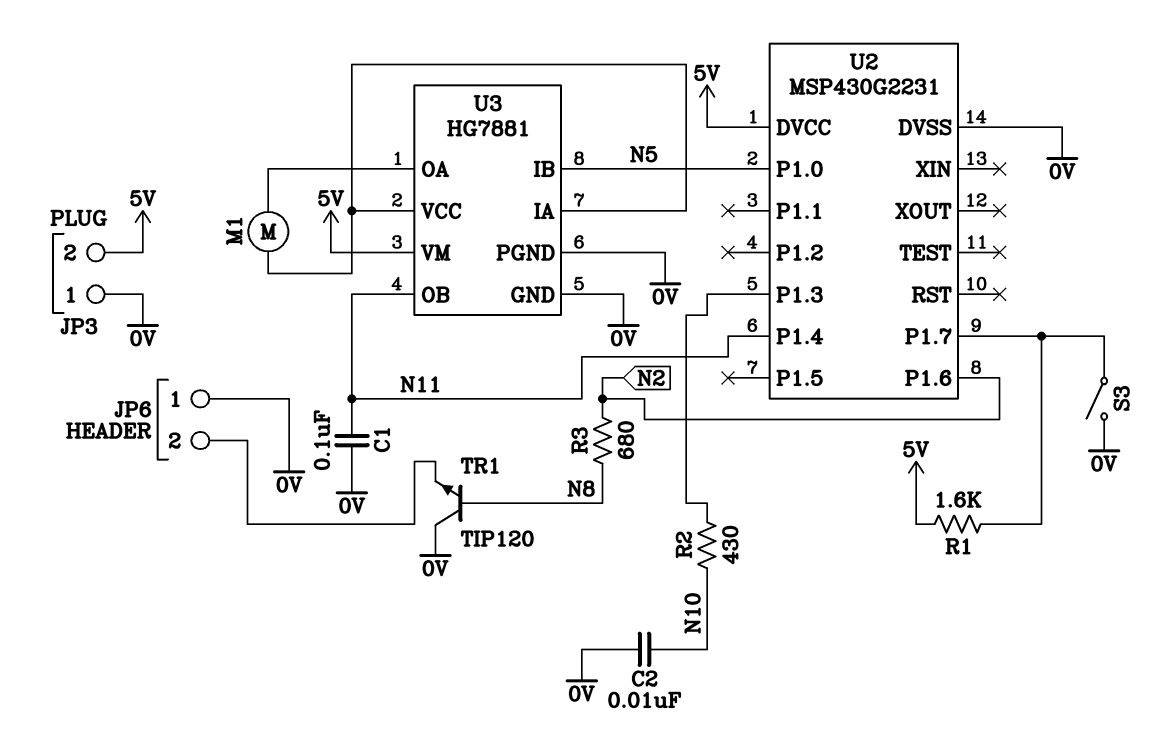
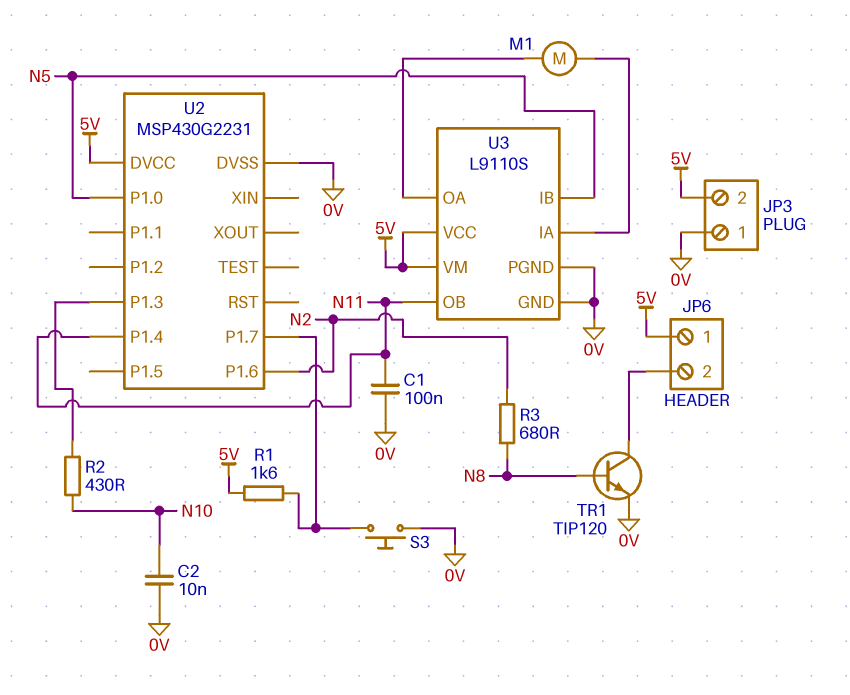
JP6 pin 1: 0V -> 5V
S3: switch (0V, U2/P1.7) -> button (0V, U2/P1.7)
TR1: NPN TIP120 (B N8, C 0V, E JP6/2) -> NPN TIP120 (B N8, C JP6/2, E 0V)
U3: HG7881 -> L9110S
U3 pin VCC: U3/IA -> 5V

